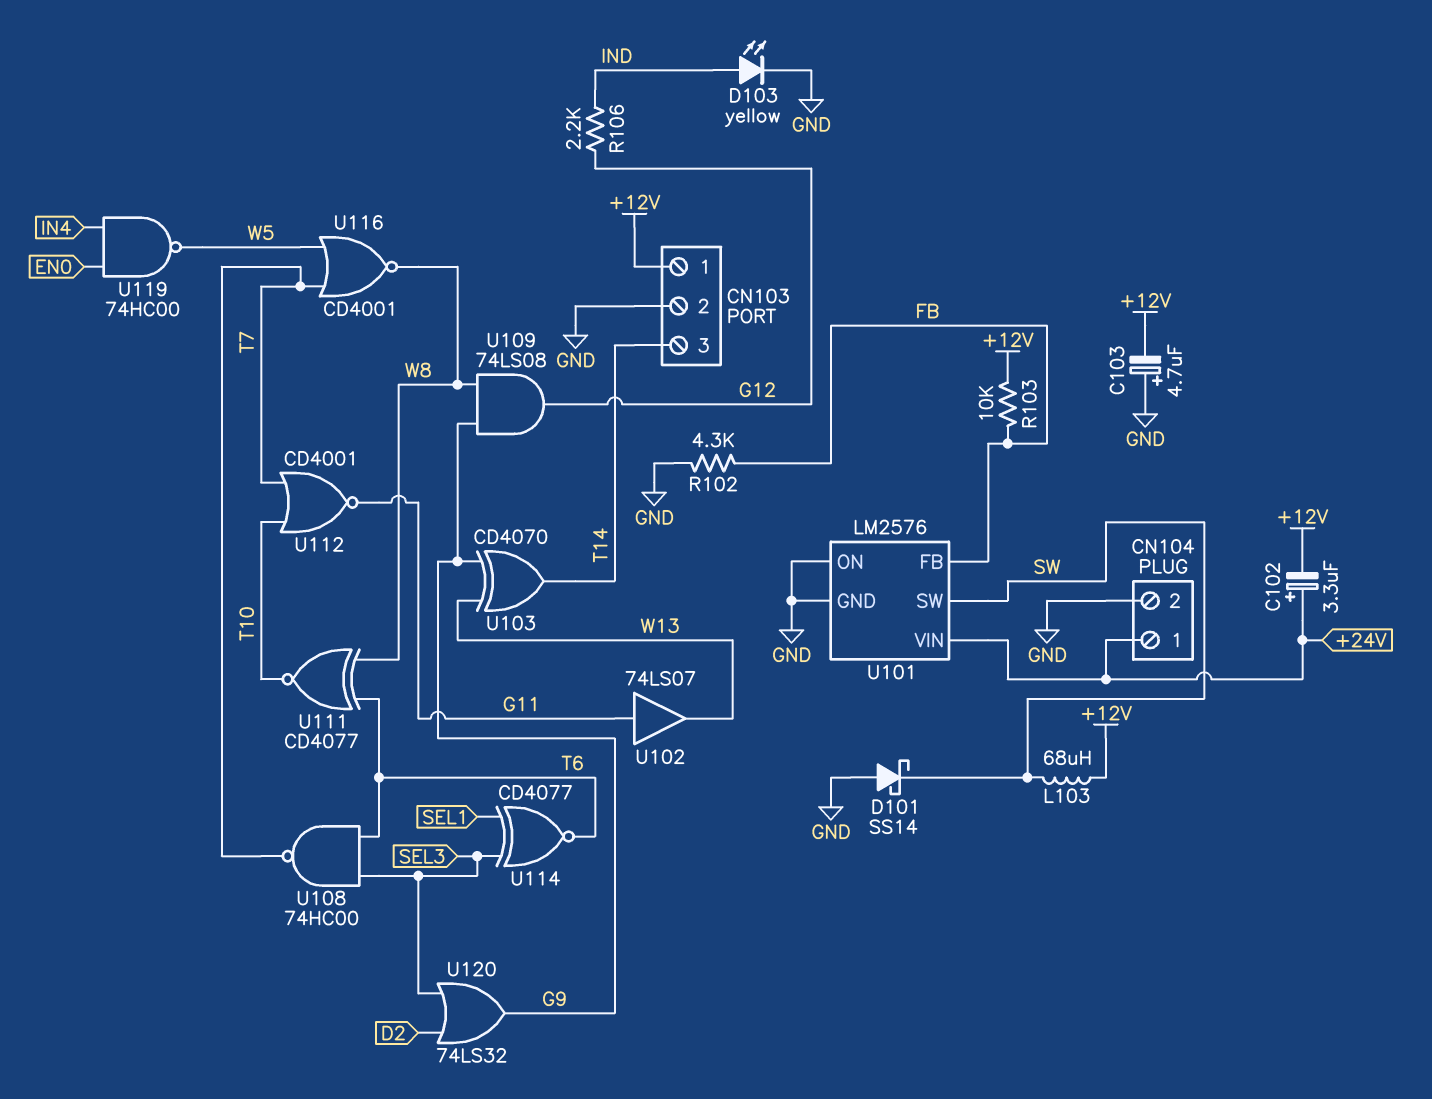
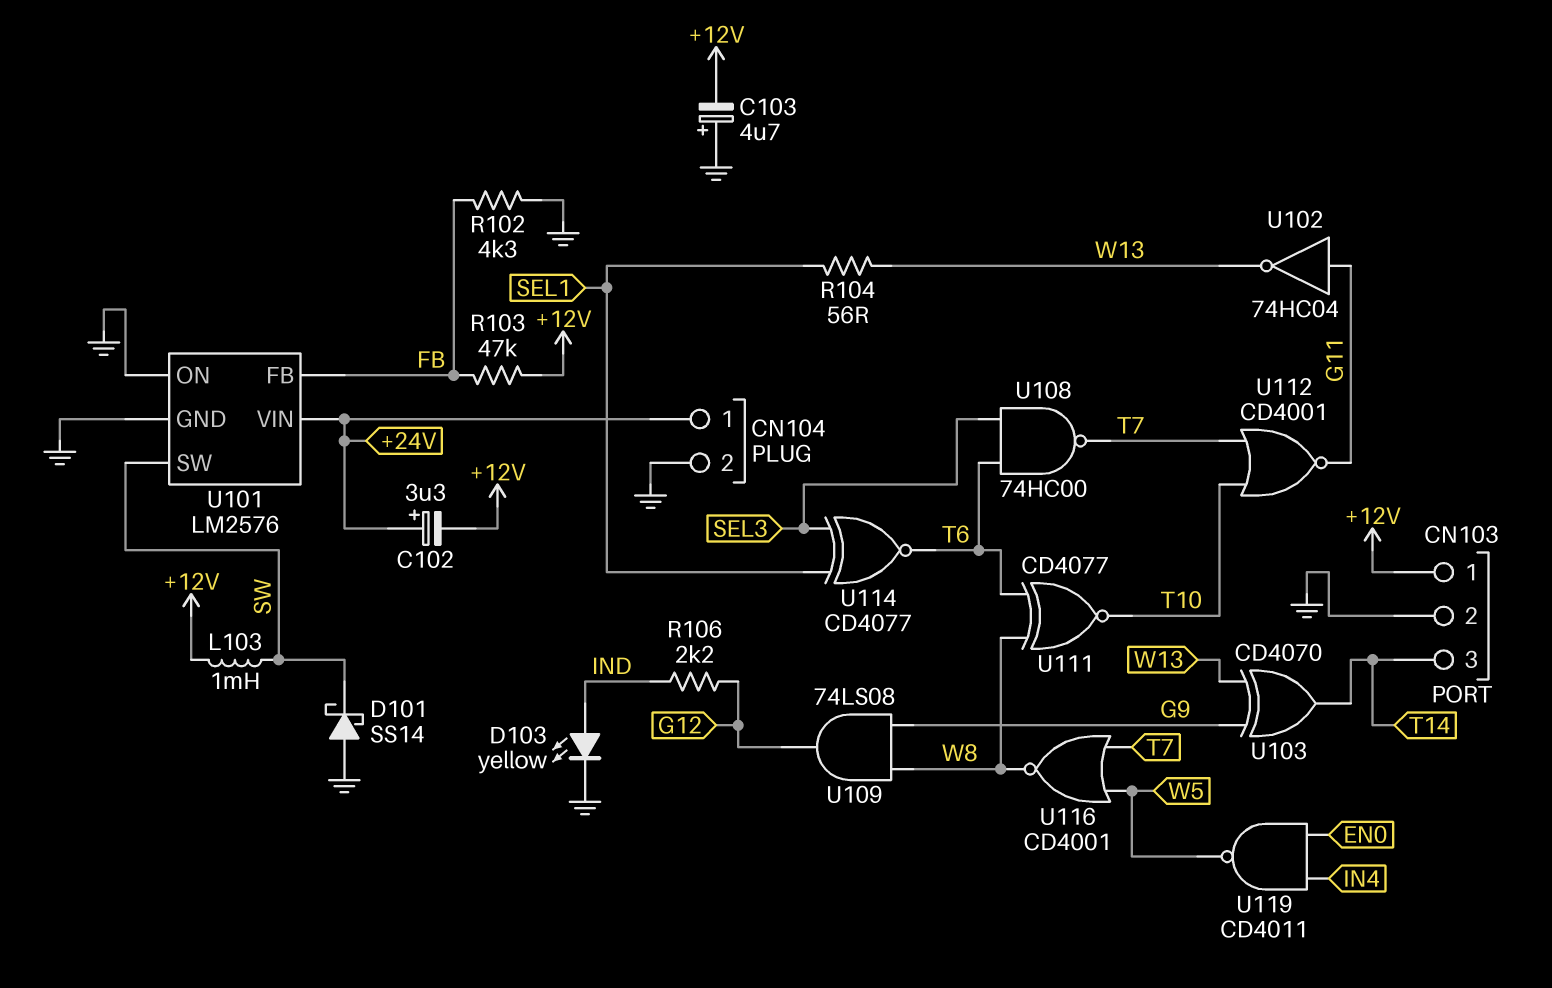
L103: 68uH (+12V, SW) -> 1mH (+12V, SW)
R103: 10k (+12V, FB) -> 47k (+12V, FB)
R104: none -> 56 (SEL1, W13)
U102: buffer 74LS07 (in G11, out W13) -> NOT 74HC04 (in G11, out W13)
U119: NAND 74HC00 (in EN0, in IN4, out W5) -> NAND CD4011 (in EN0, in IN4, out W5)
U120: OR 74LS32 (in D2, in SEL3, out G9) -> none

